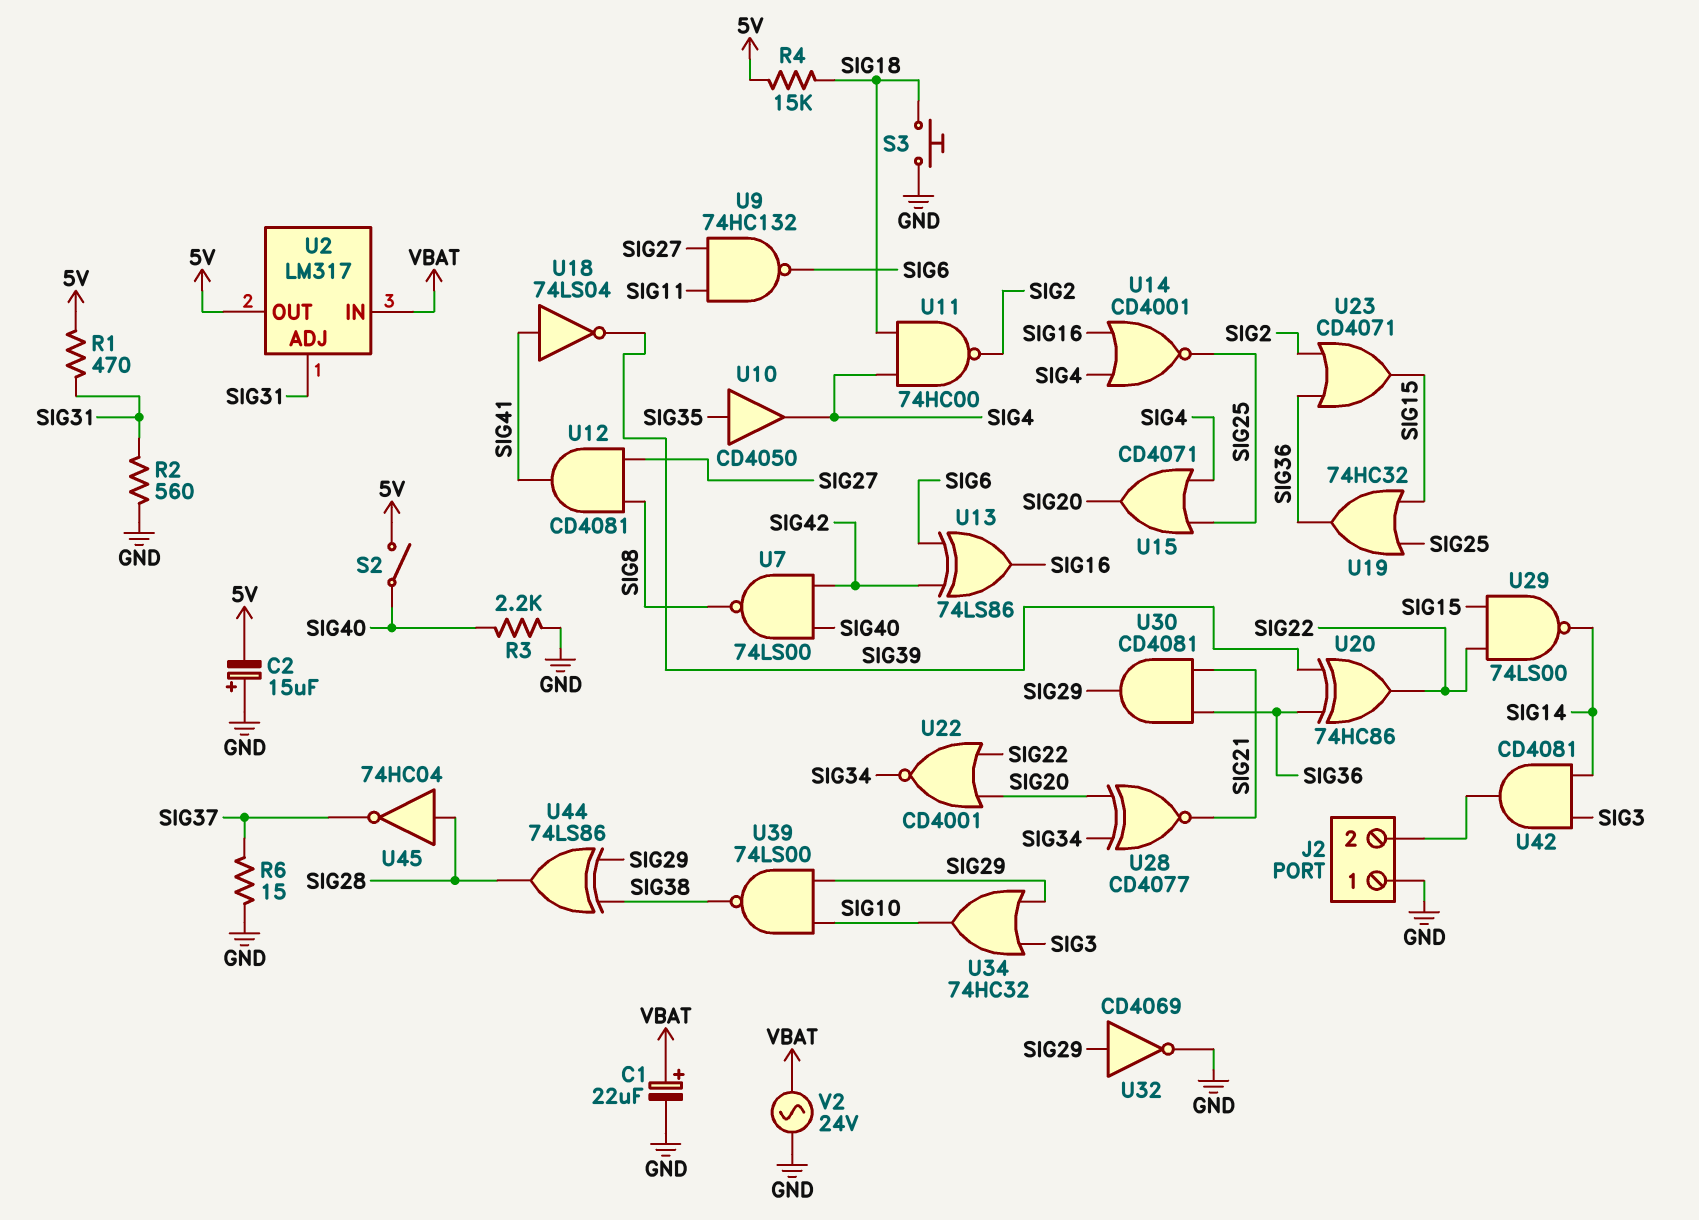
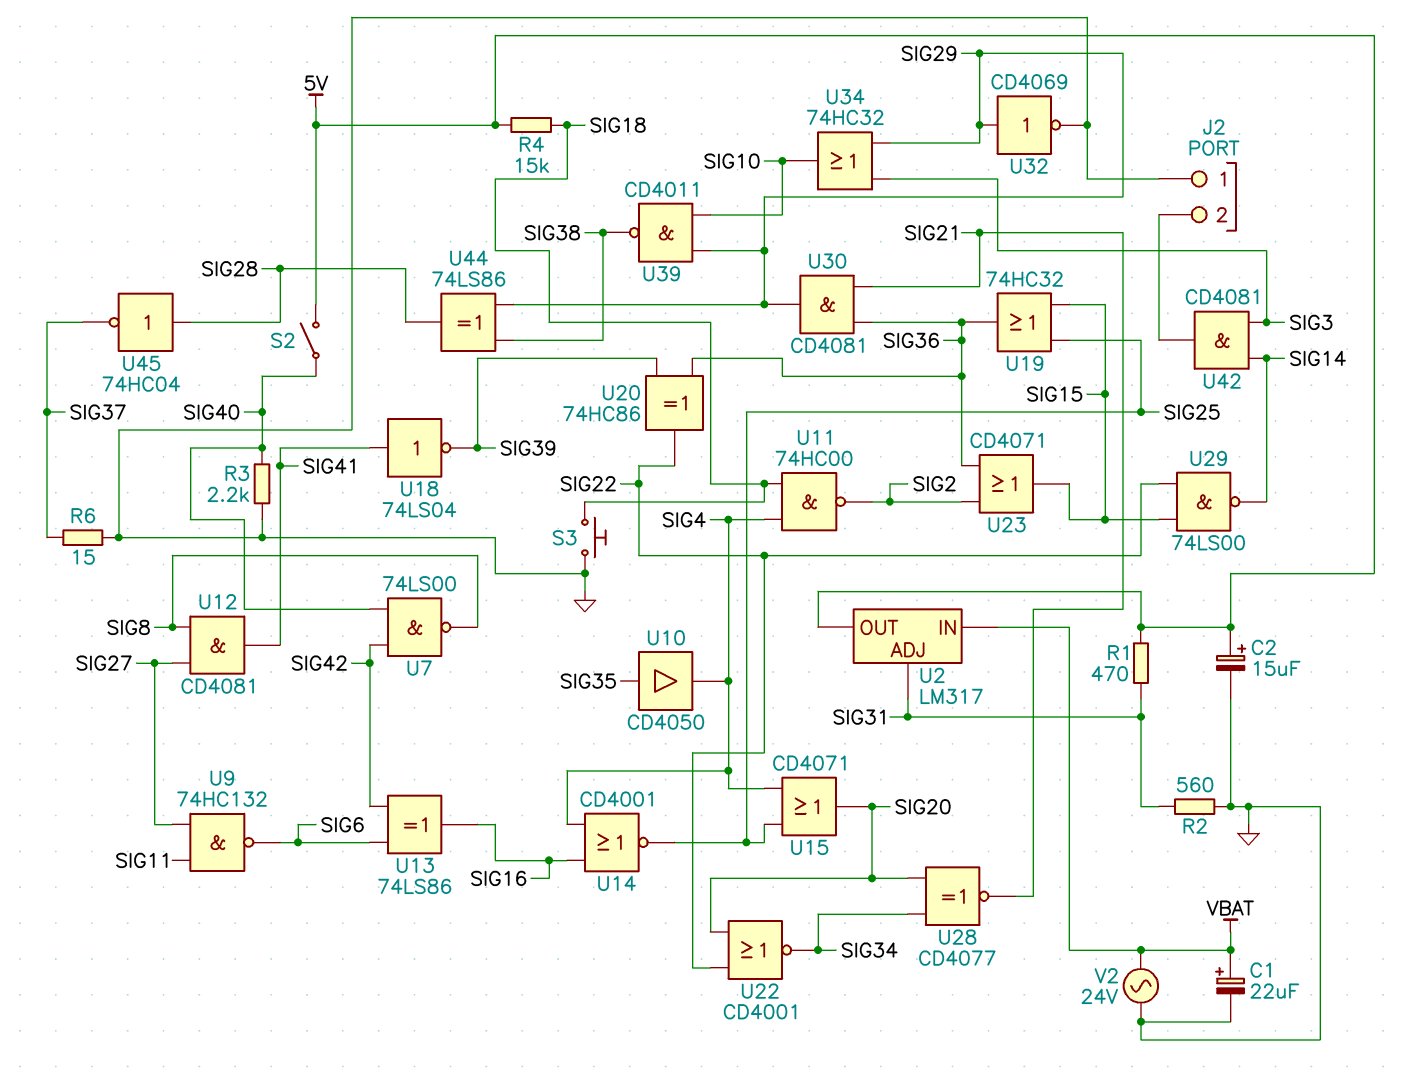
C2: 15uF (plus GND, minus 5V) -> 15uF (plus 5V, minus GND)
U39: NAND 74LS00 (in SIG10, in SIG29, out SIG38) -> NAND CD4011 (in SIG10, in SIG29, out SIG38)

